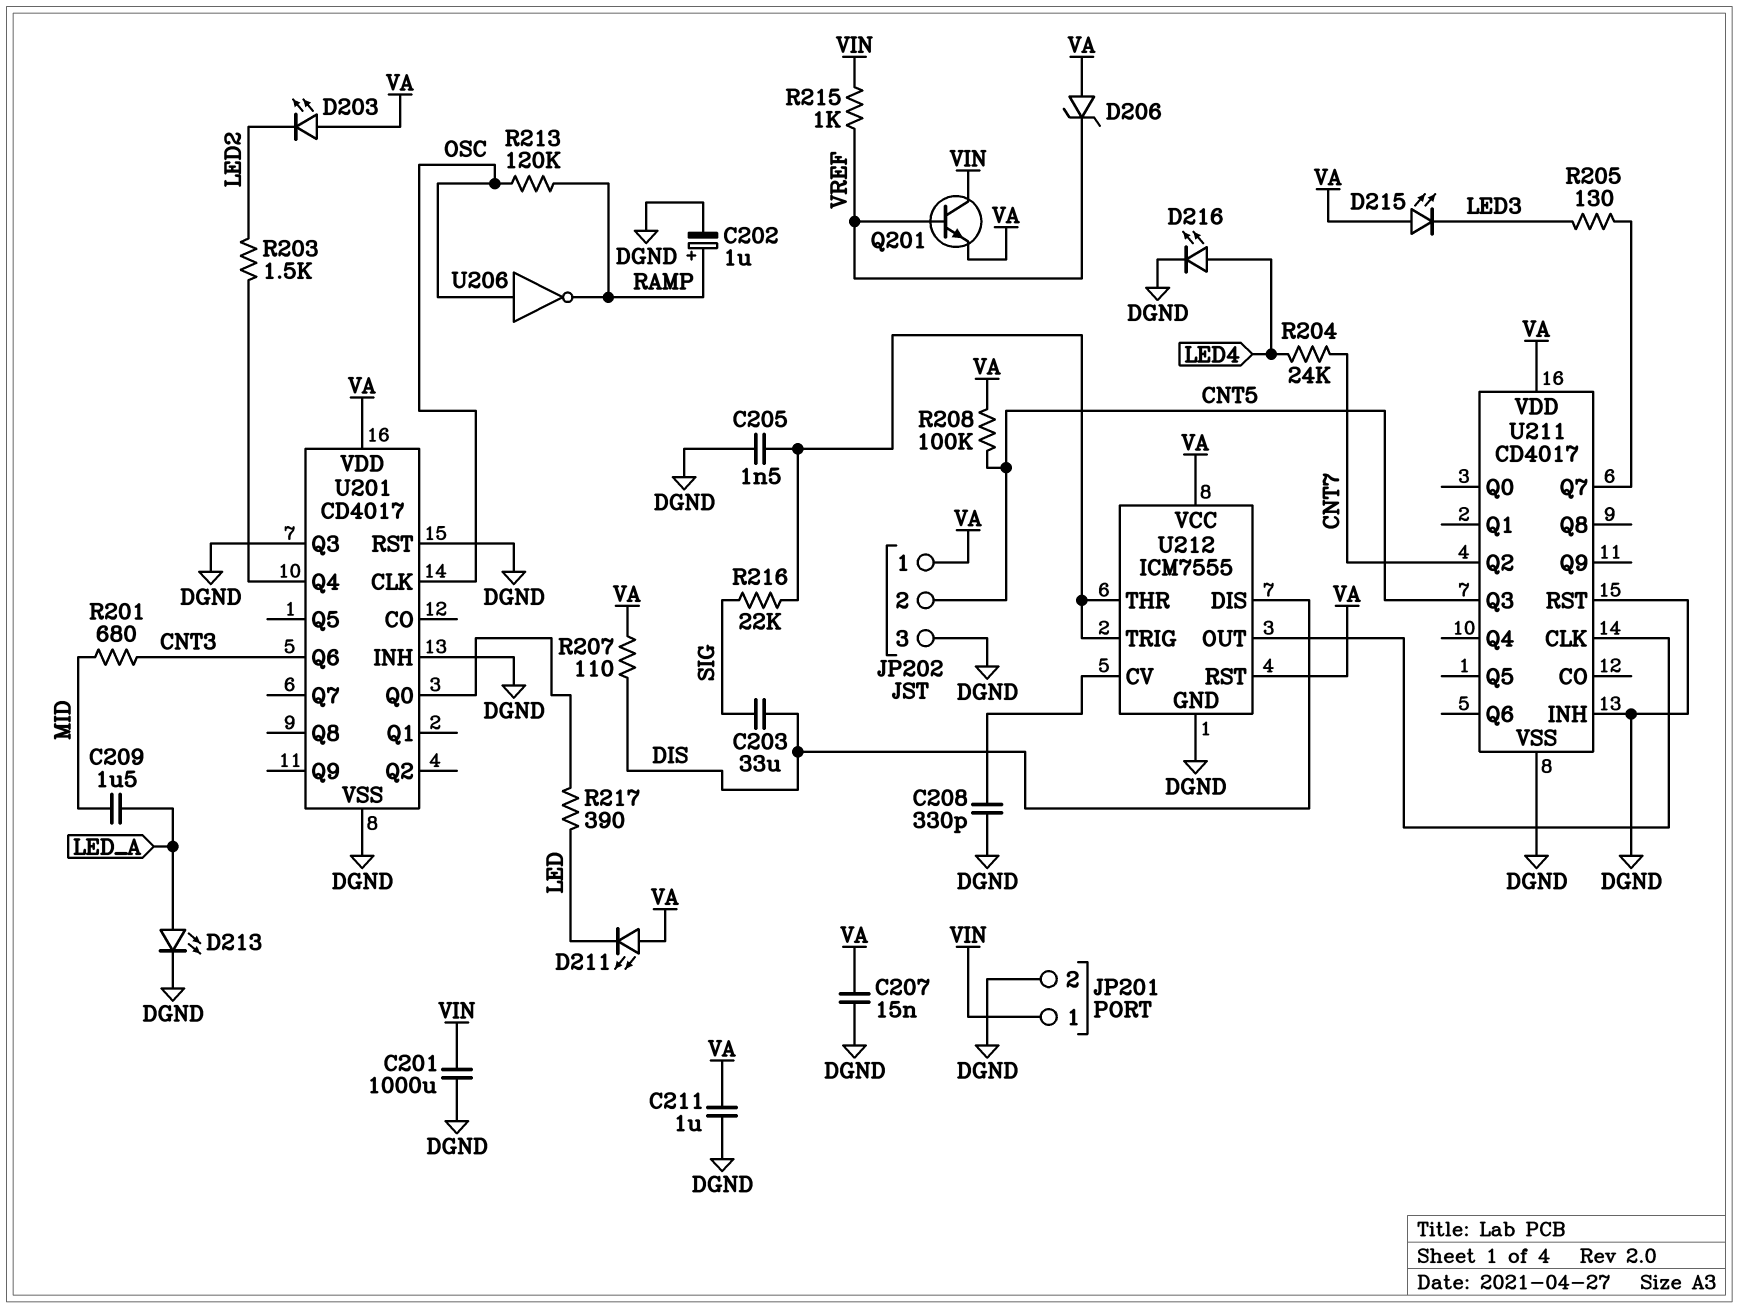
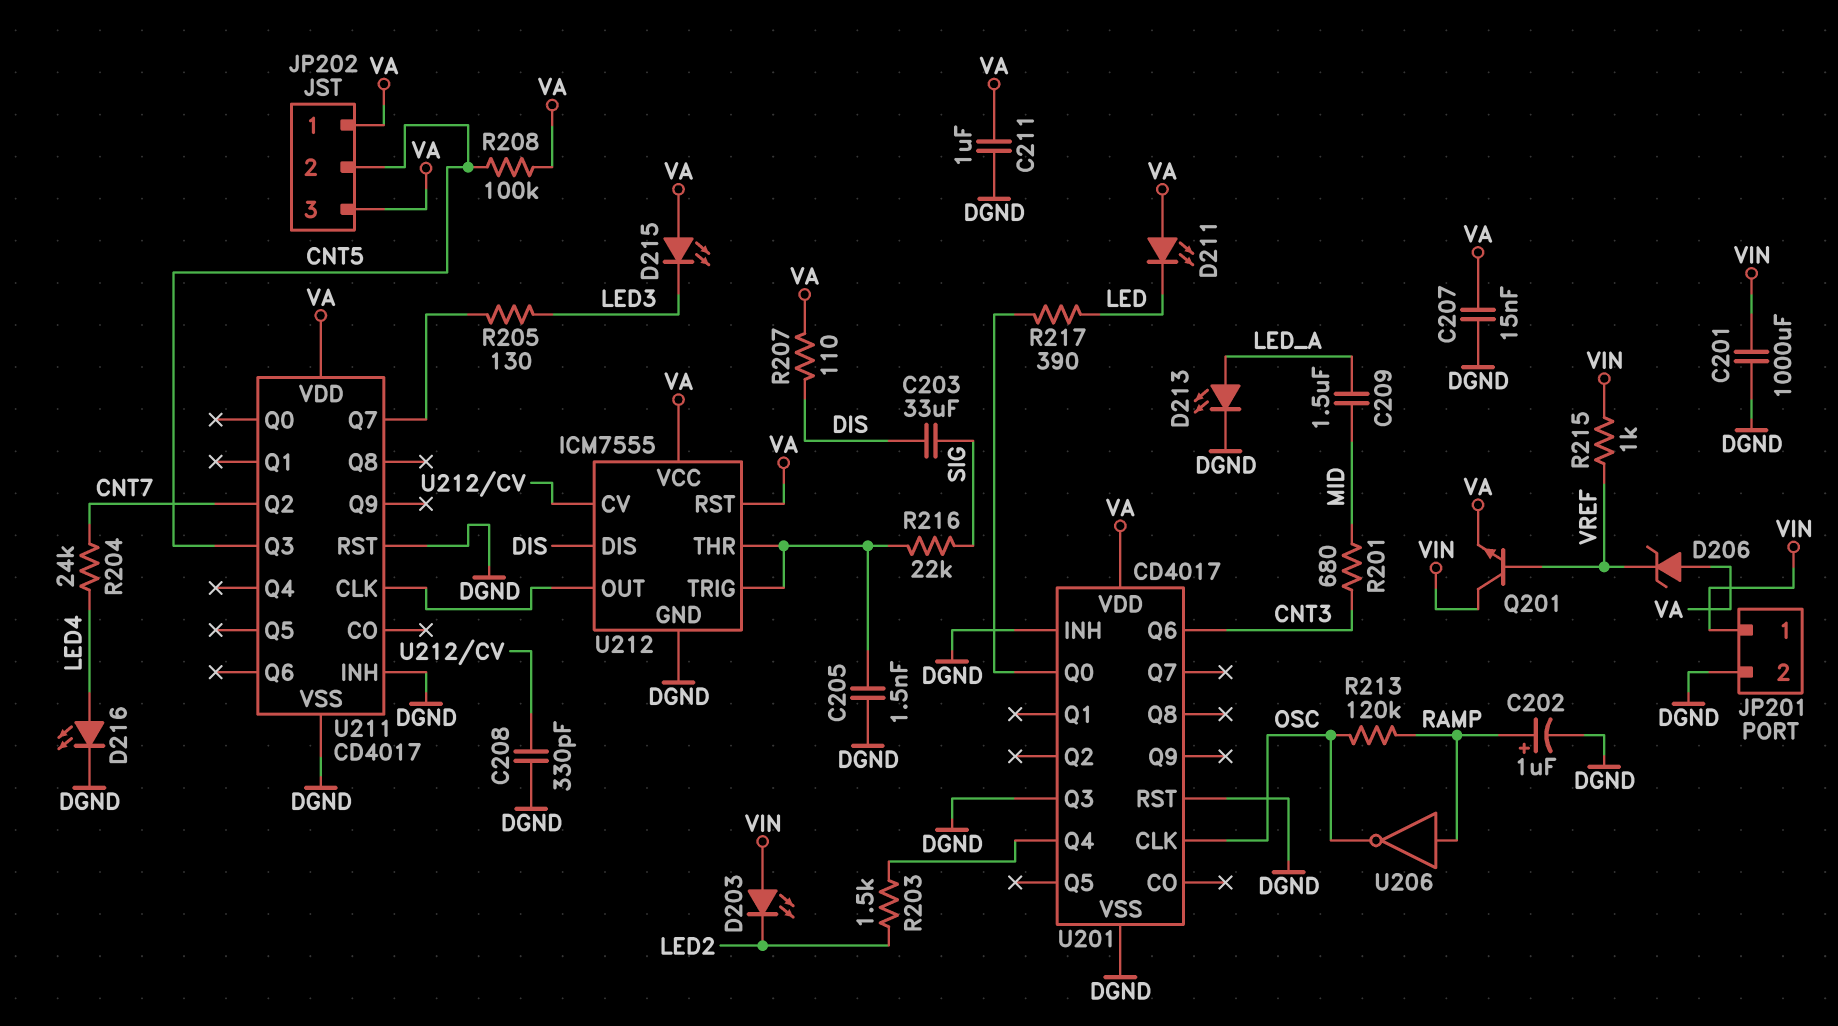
D203: LED (A VA, K LED2) -> LED (A VIN, K LED2)
JP202 pin 3: DGND -> VA
U206: NOT (in OSC, out RAMP) -> NOT (in RAMP, out OSC)

